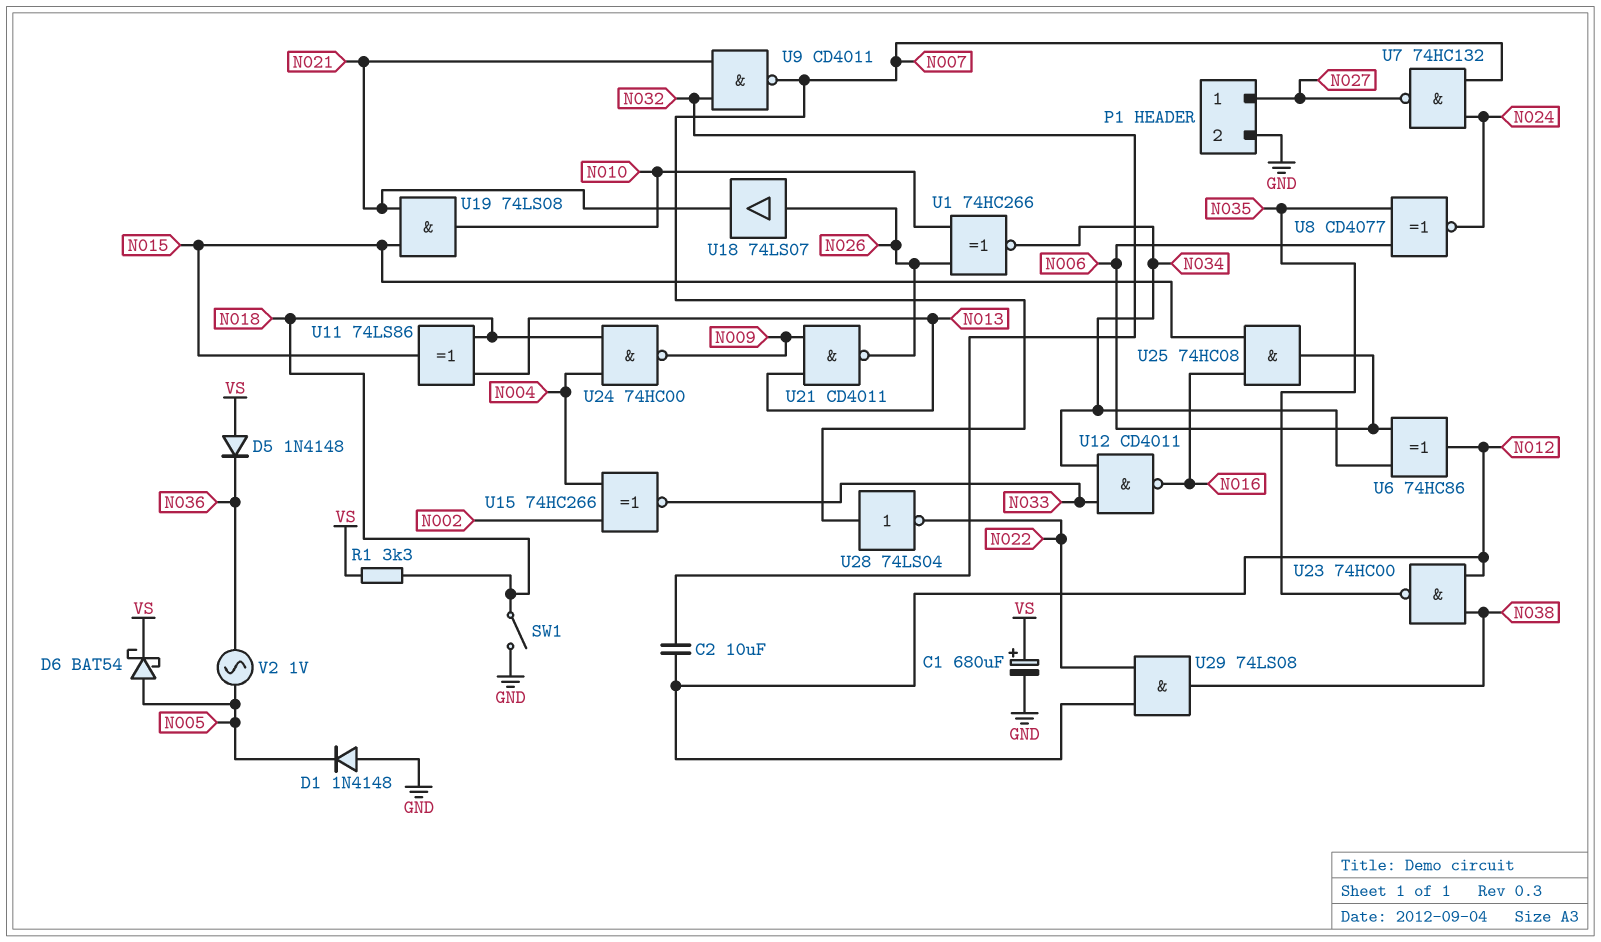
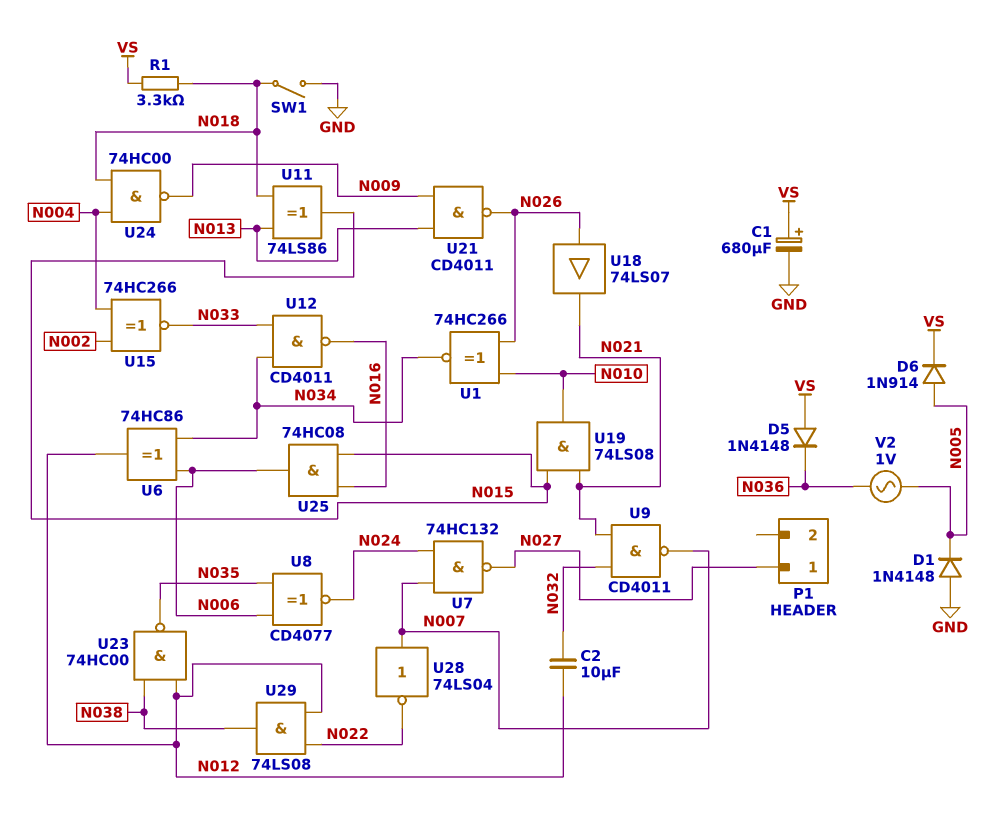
D6: schottky BAT54 (A N005, K VS) -> diode 1N914 (A N005, K VS)
P1 pin 2: GND -> none

